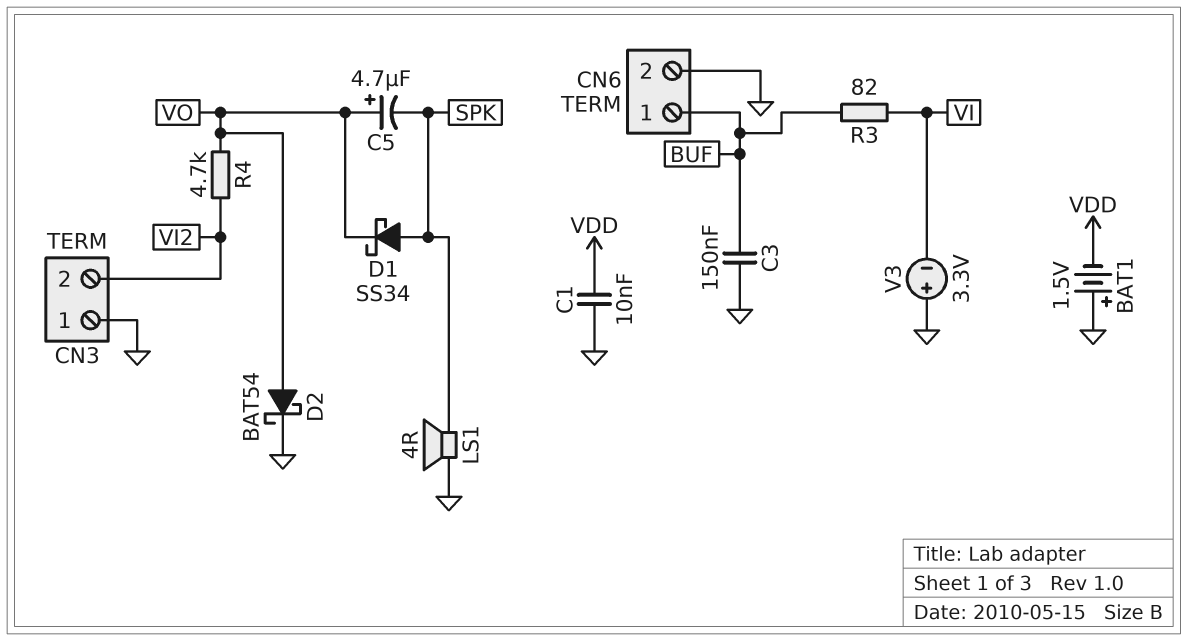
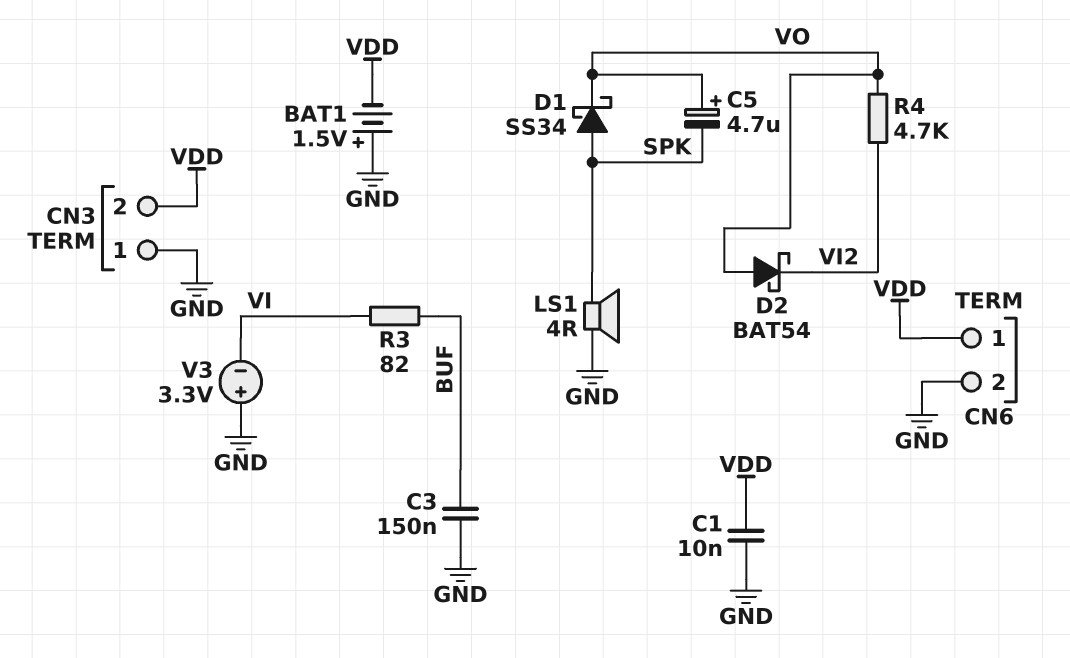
CN3 pin 2: VI2 -> VDD
CN6 pin 1: BUF -> VDD
D2: schottky BAT54 (A VO, K GND) -> schottky BAT54 (A VO, K VI2)

